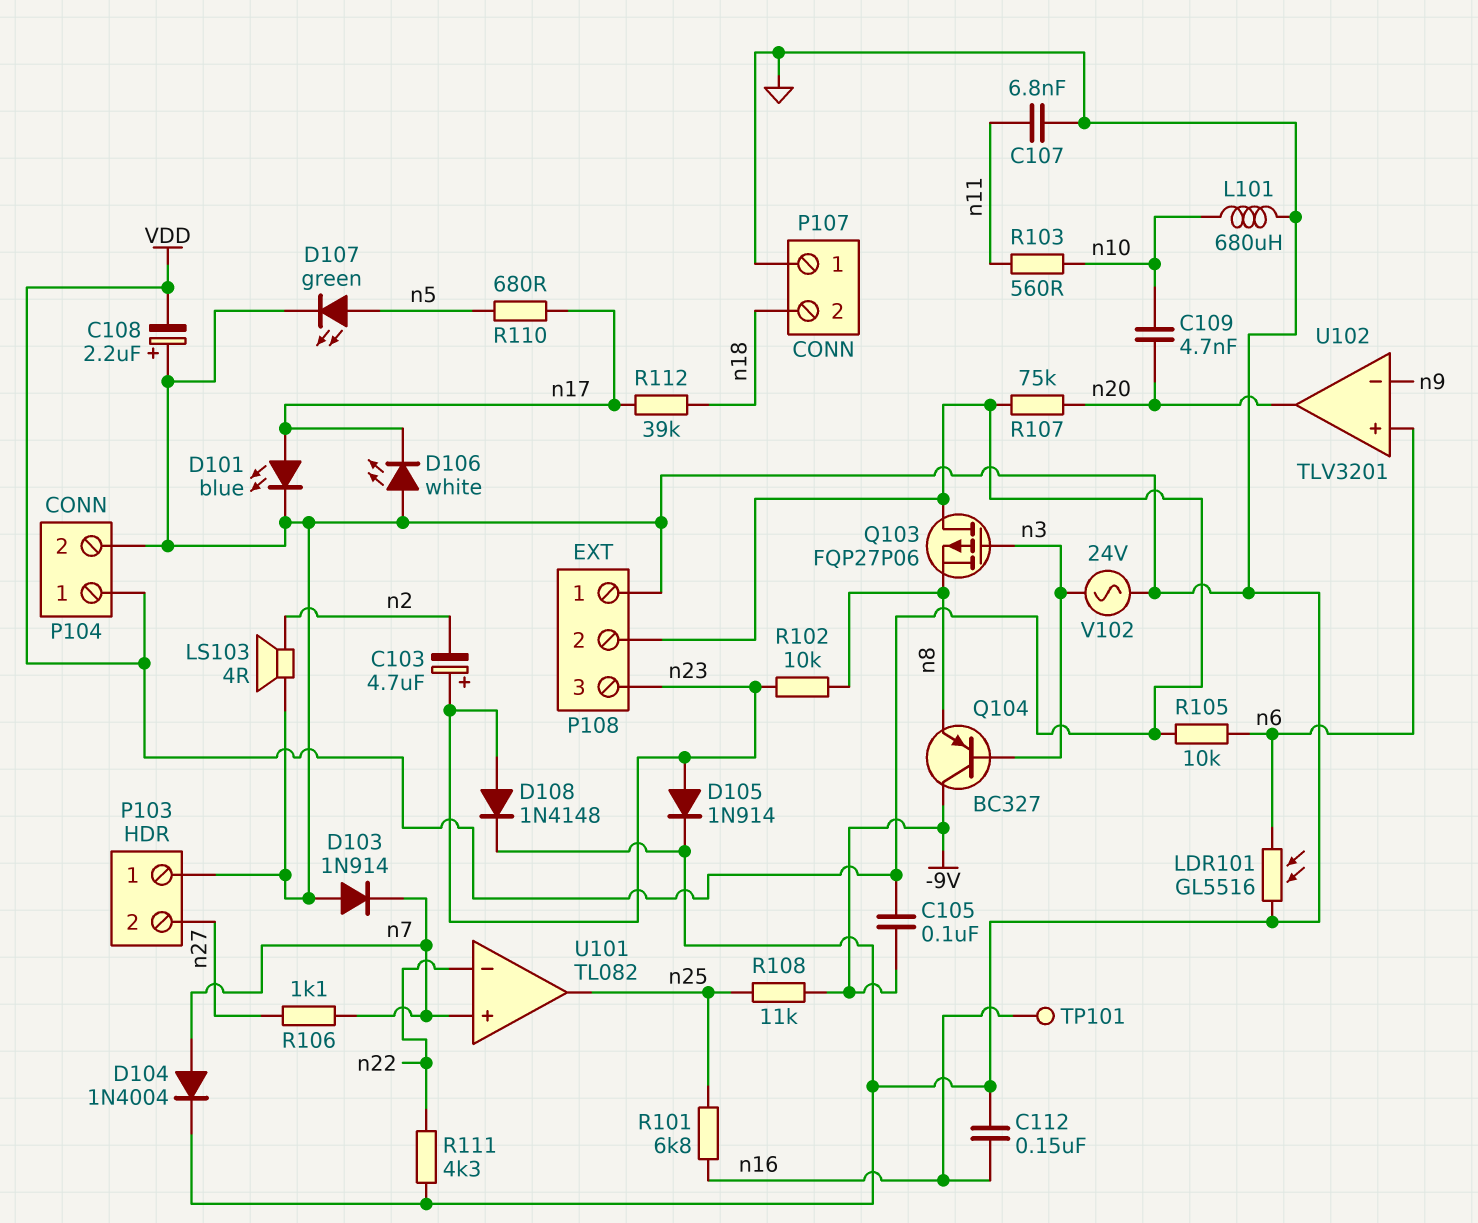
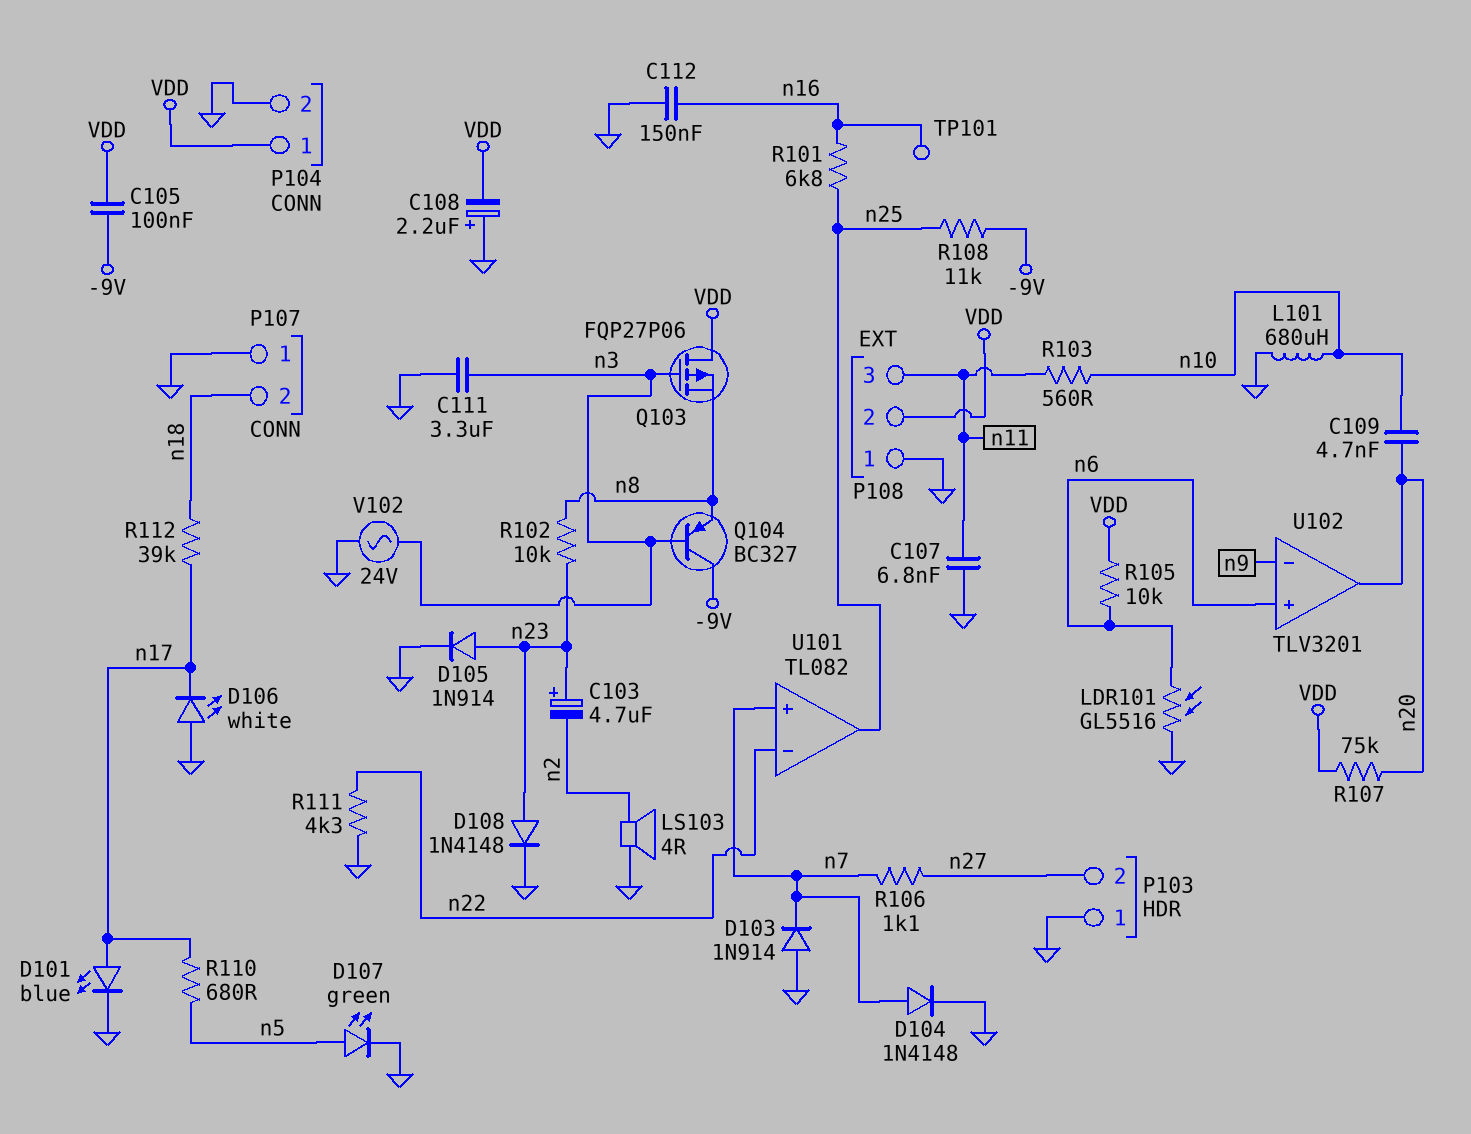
C111: none -> 3.3uF (GND, n3)
D104: diode 1N4004 (A n7, K GND) -> diode 1N4148 (A n7, K GND)
P108 pin 3: n23 -> n11

